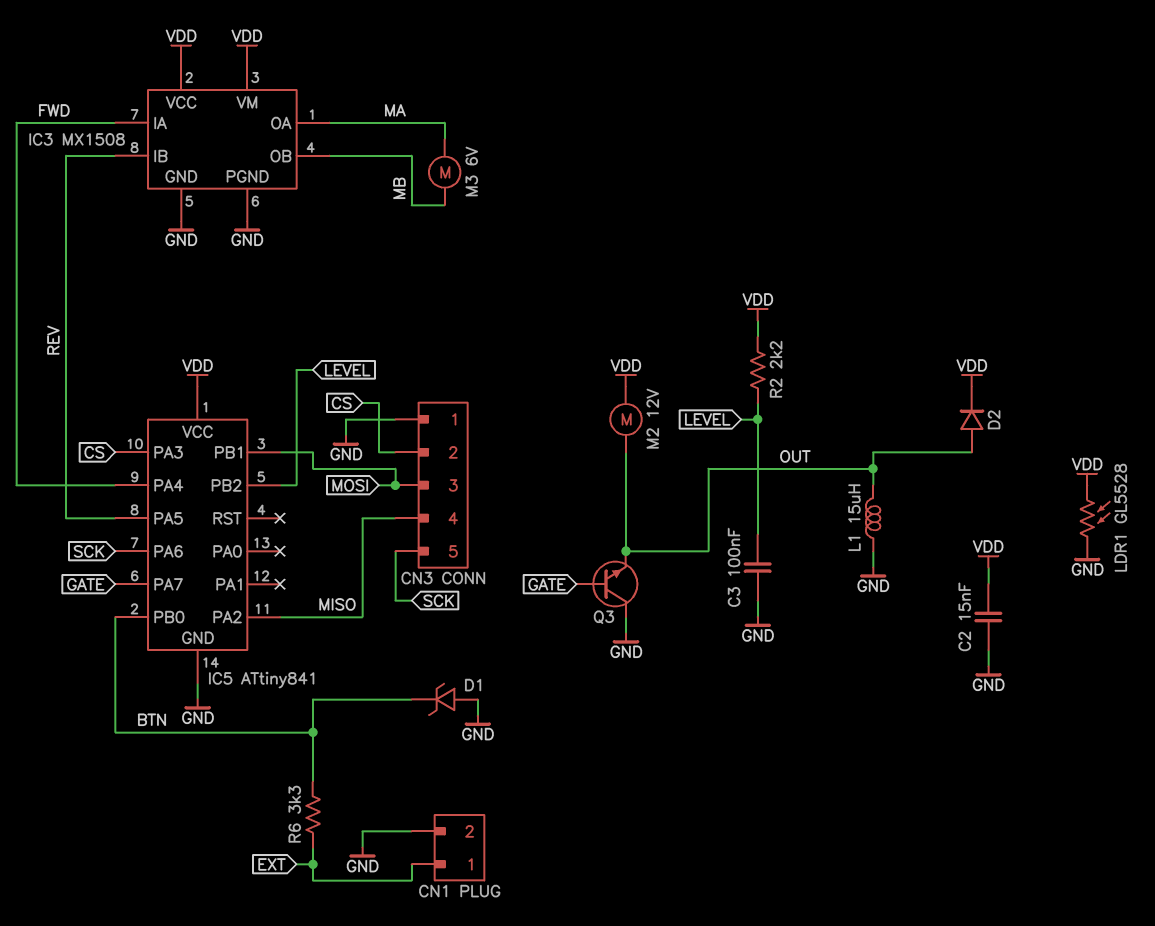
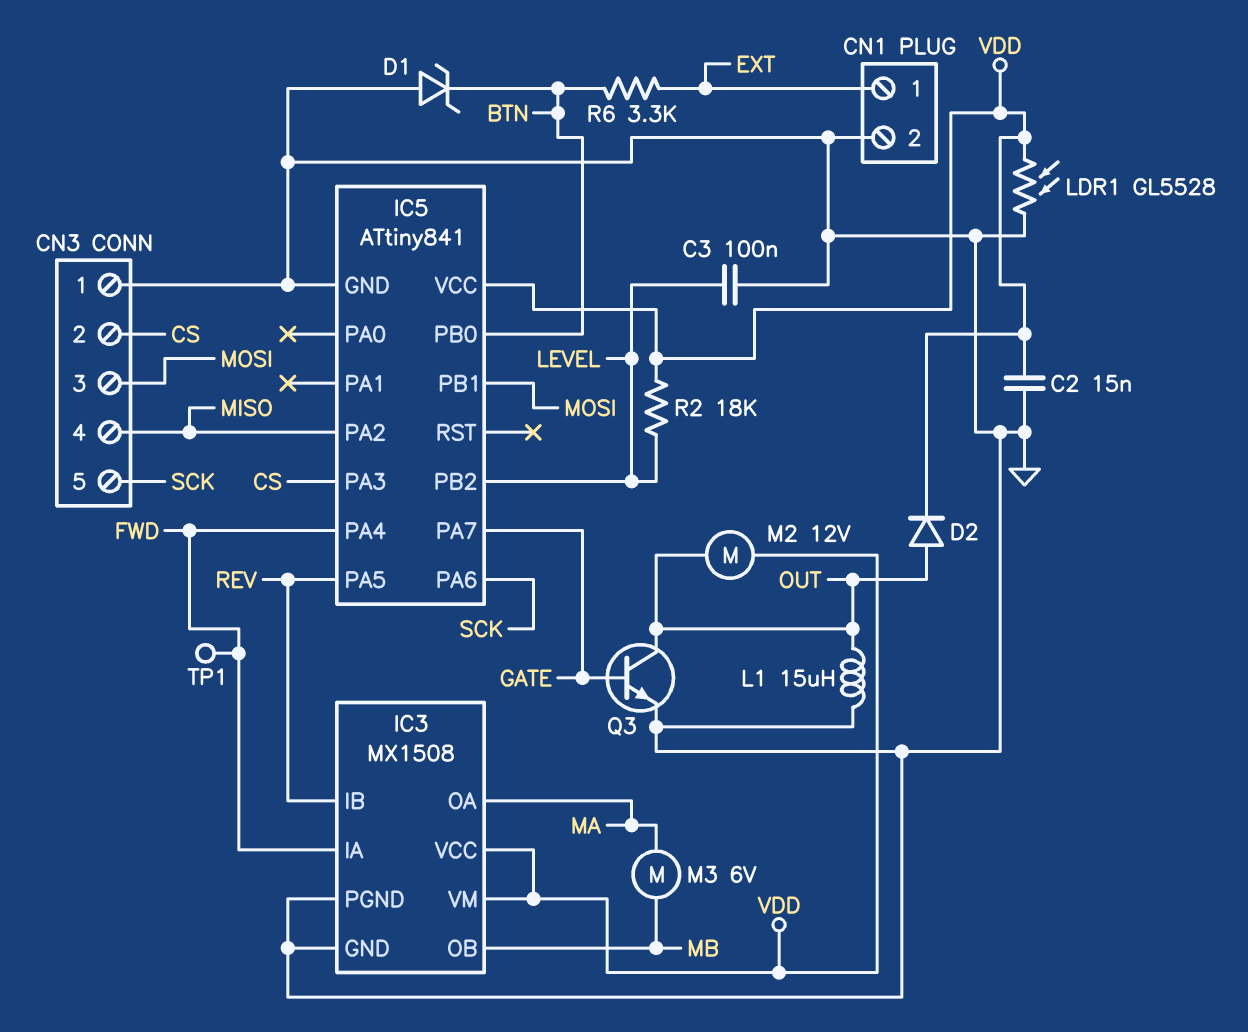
Q3: NPN (B GATE, C GND, E OUT) -> NPN (B GATE, C OUT, E GND)
R2: 2.2k (LEVEL, VDD) -> 18k (LEVEL, VDD)
TP1: none -> test point (FWD)

